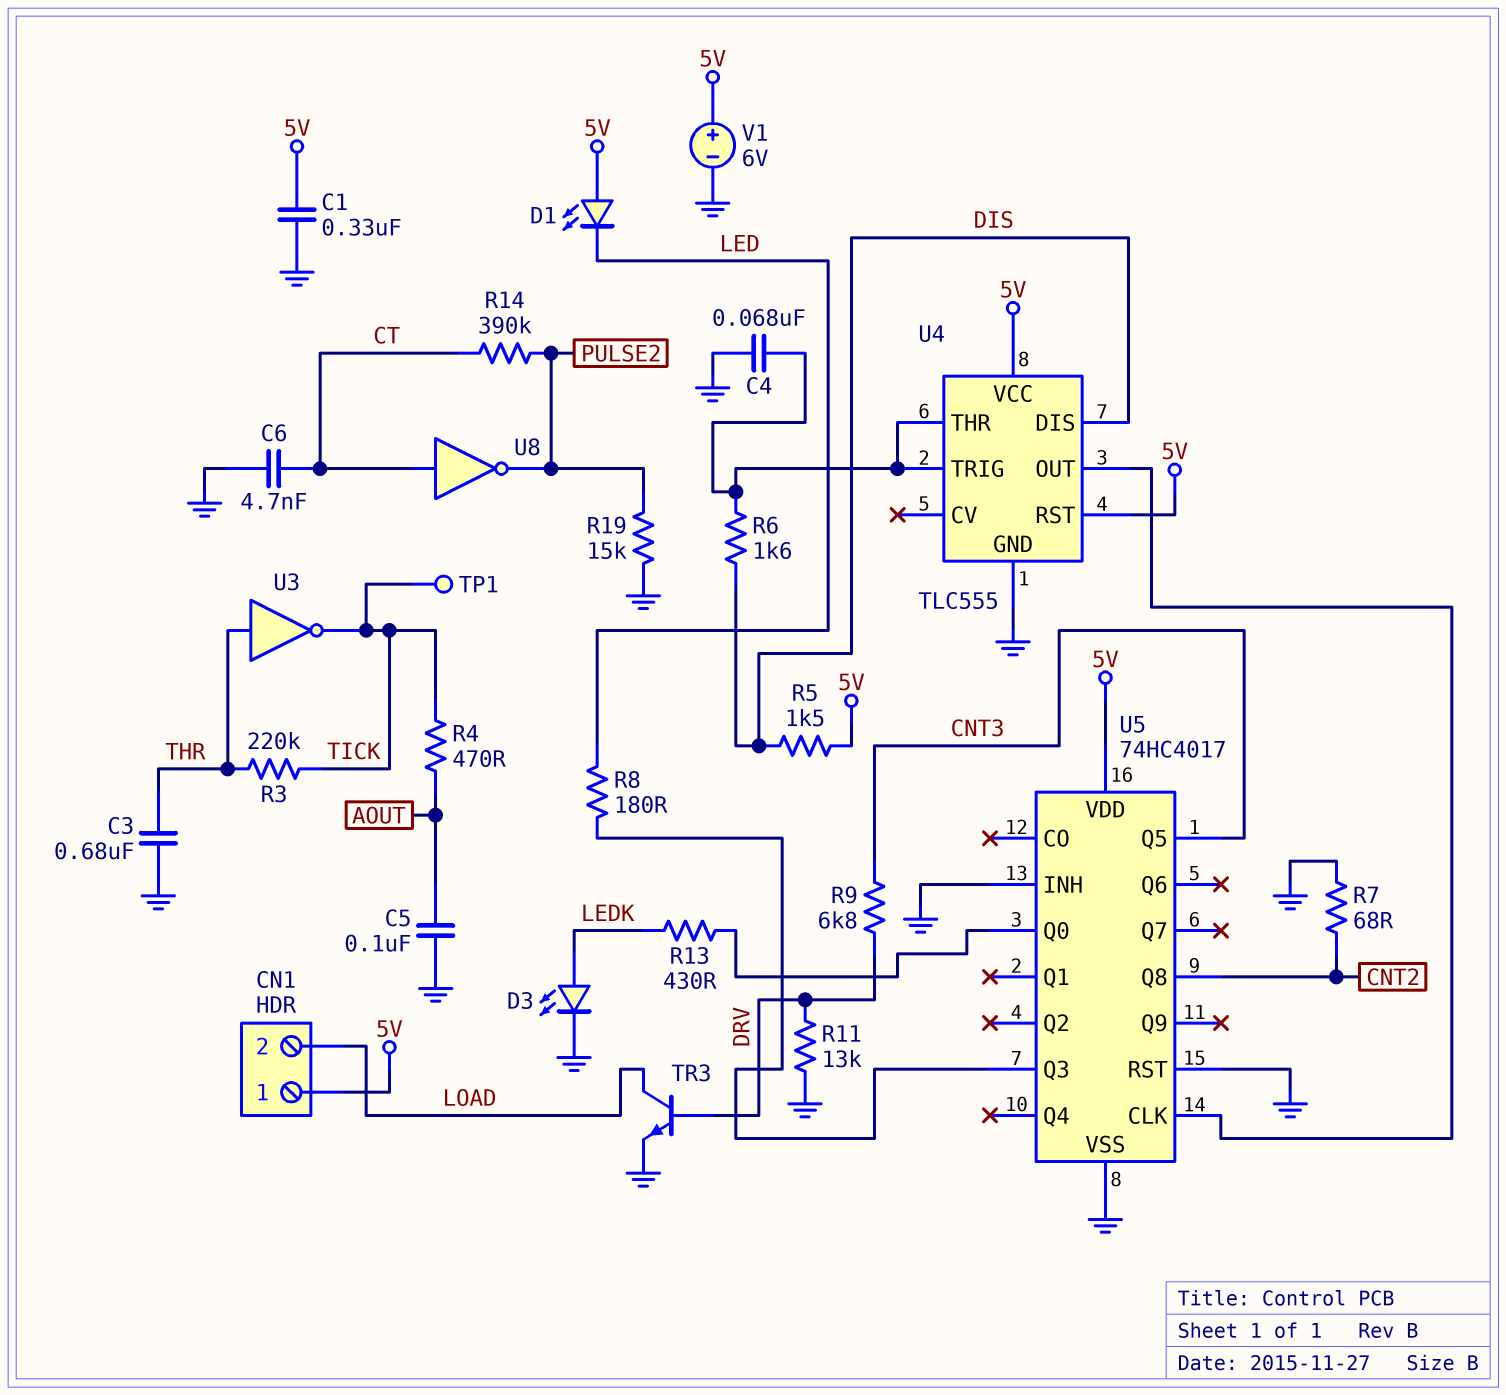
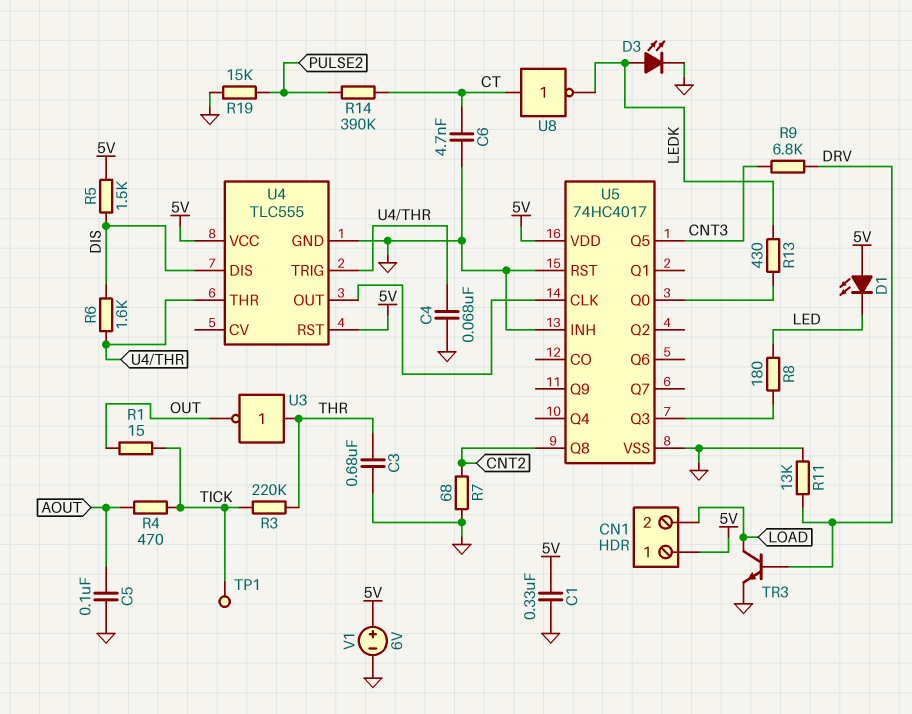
R1: none -> 15 (OUT, TICK)
U3: NOT (in THR, out TICK) -> NOT (in THR, out OUT)
U8: NOT (in CT, out PULSE2) -> NOT (in CT, out LEDK)

